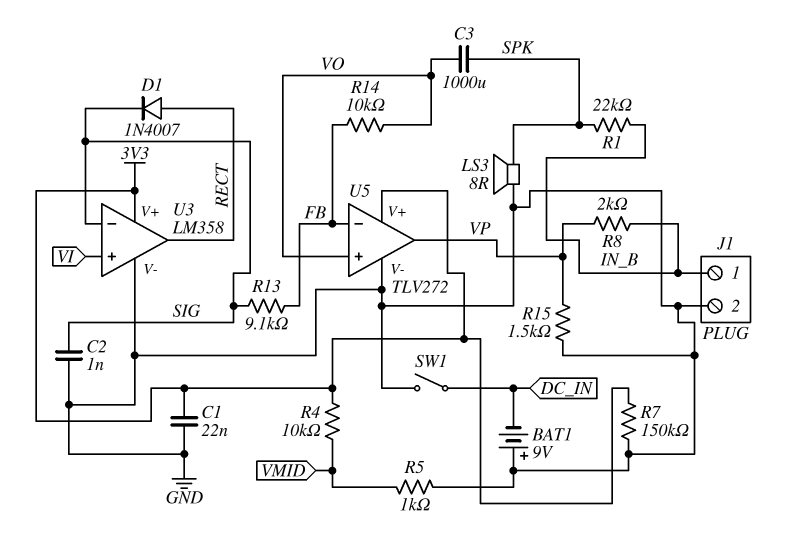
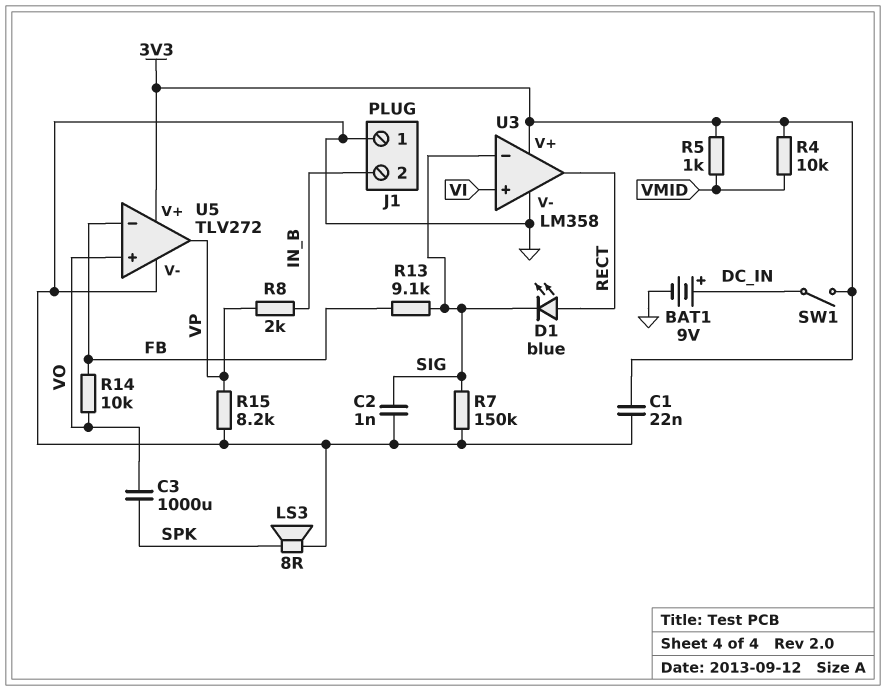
BAT1: 9V (plus GND, minus DC_IN) -> 9V (plus DC_IN, minus GND)
D1: diode 1N4007 (A RECT, K SIG) -> LED blue (A RECT, K SIG)
J1 pin 1: IN_B -> GND
J1 pin 2: GND -> IN_B
R1: 22k (IN_B, SPK) -> none
R5: 1k (GND, VMID) -> 1k (3V3, VMID)
R7: 150k (3V3, GND) -> 150k (GND, SIG)
R15: 1.5k (GND, VP) -> 8.2k (GND, VP)
SW1: switch (DC_IN, GND) -> switch (3V3, DC_IN)

